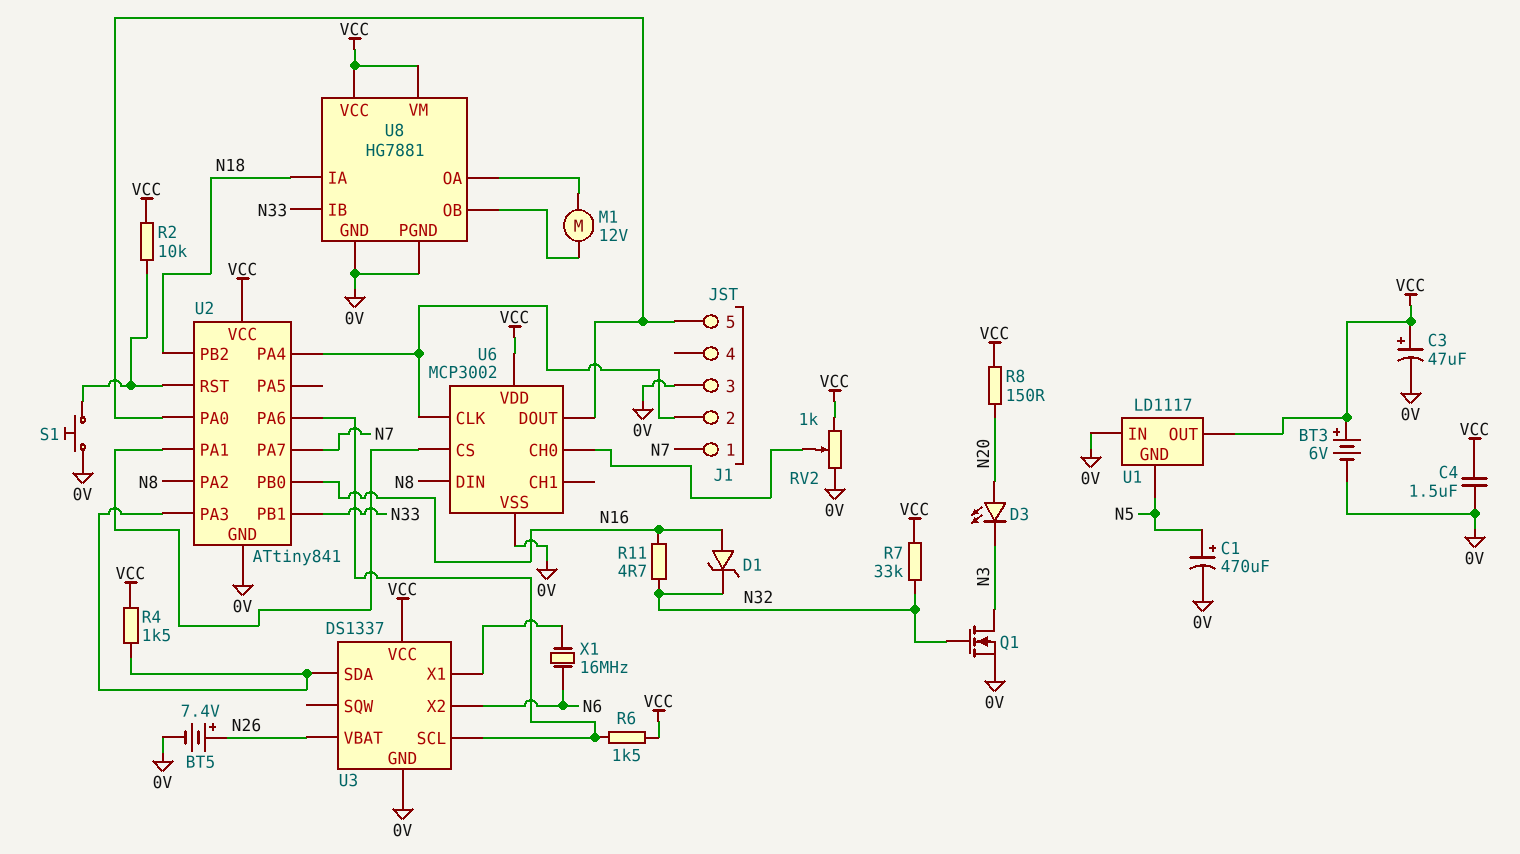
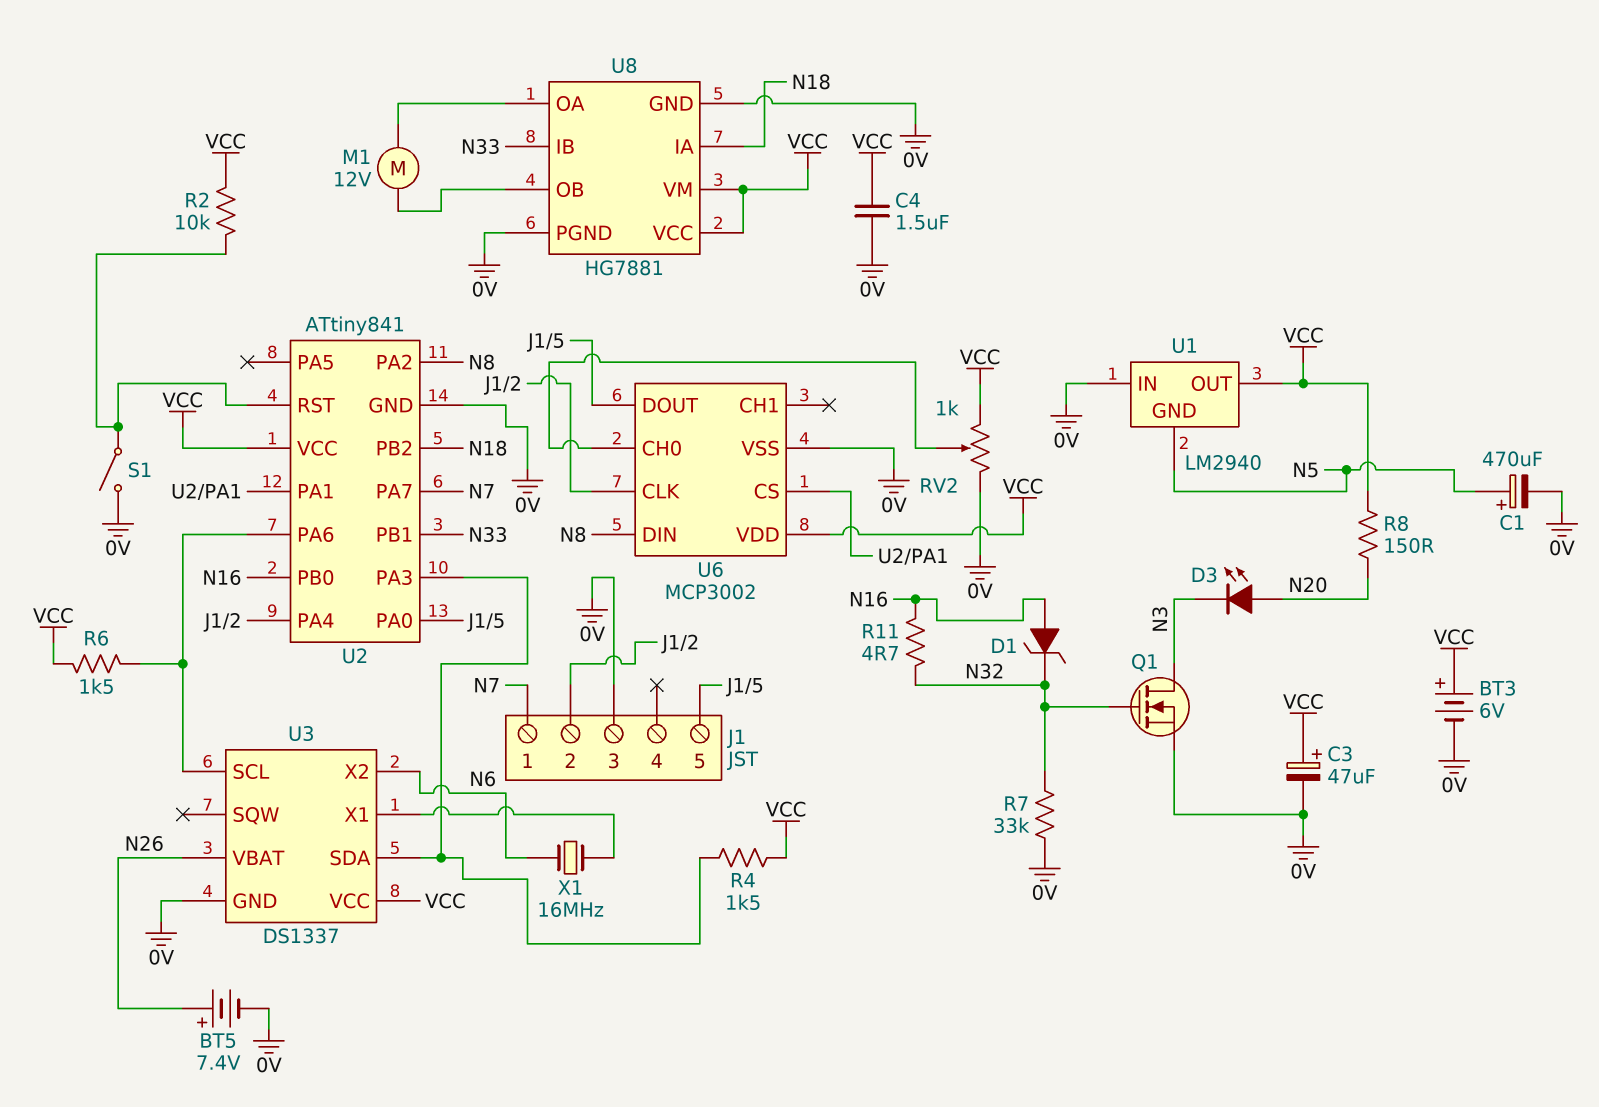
R7: 33k (N32, VCC) -> 33k (0V, N32)
S1: button (0V, U2/RST) -> switch (0V, U2/RST)
U1: LD1117 -> LM2940

